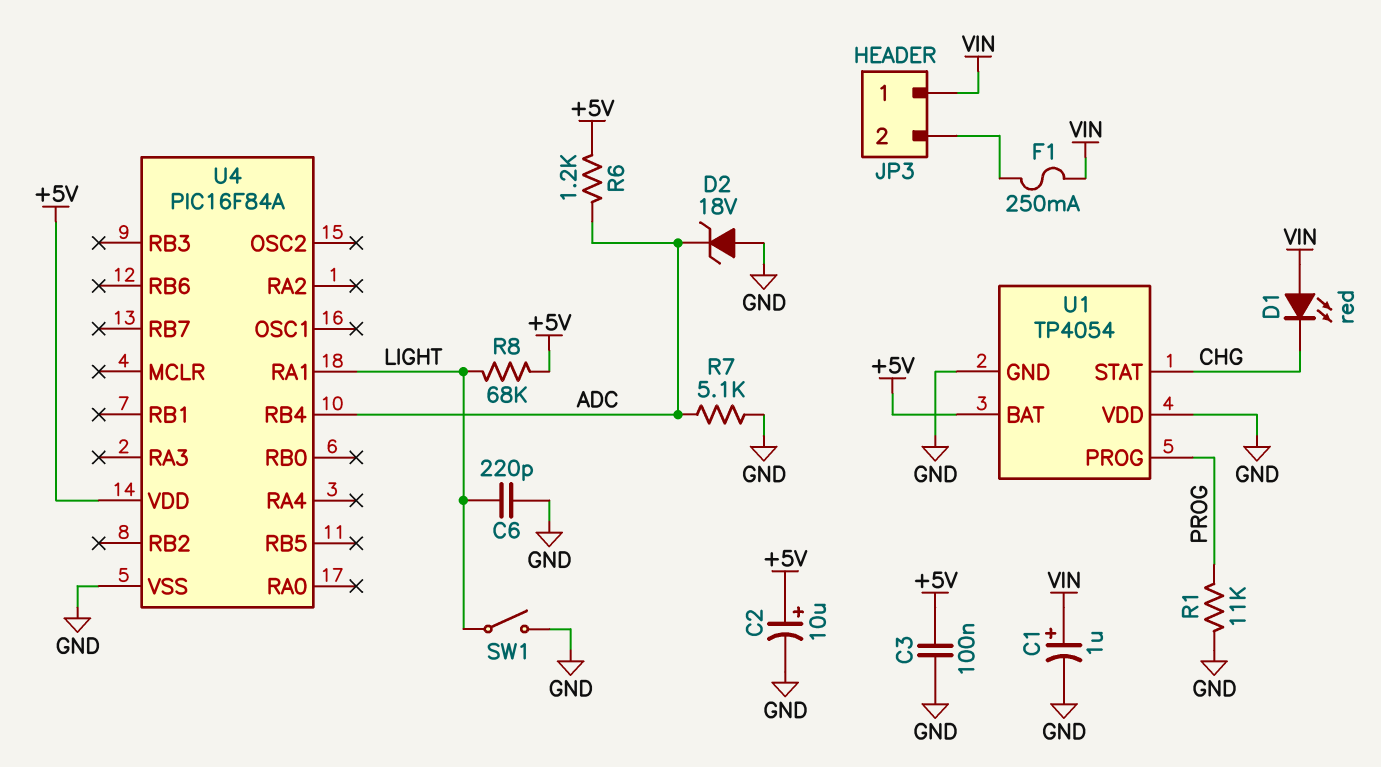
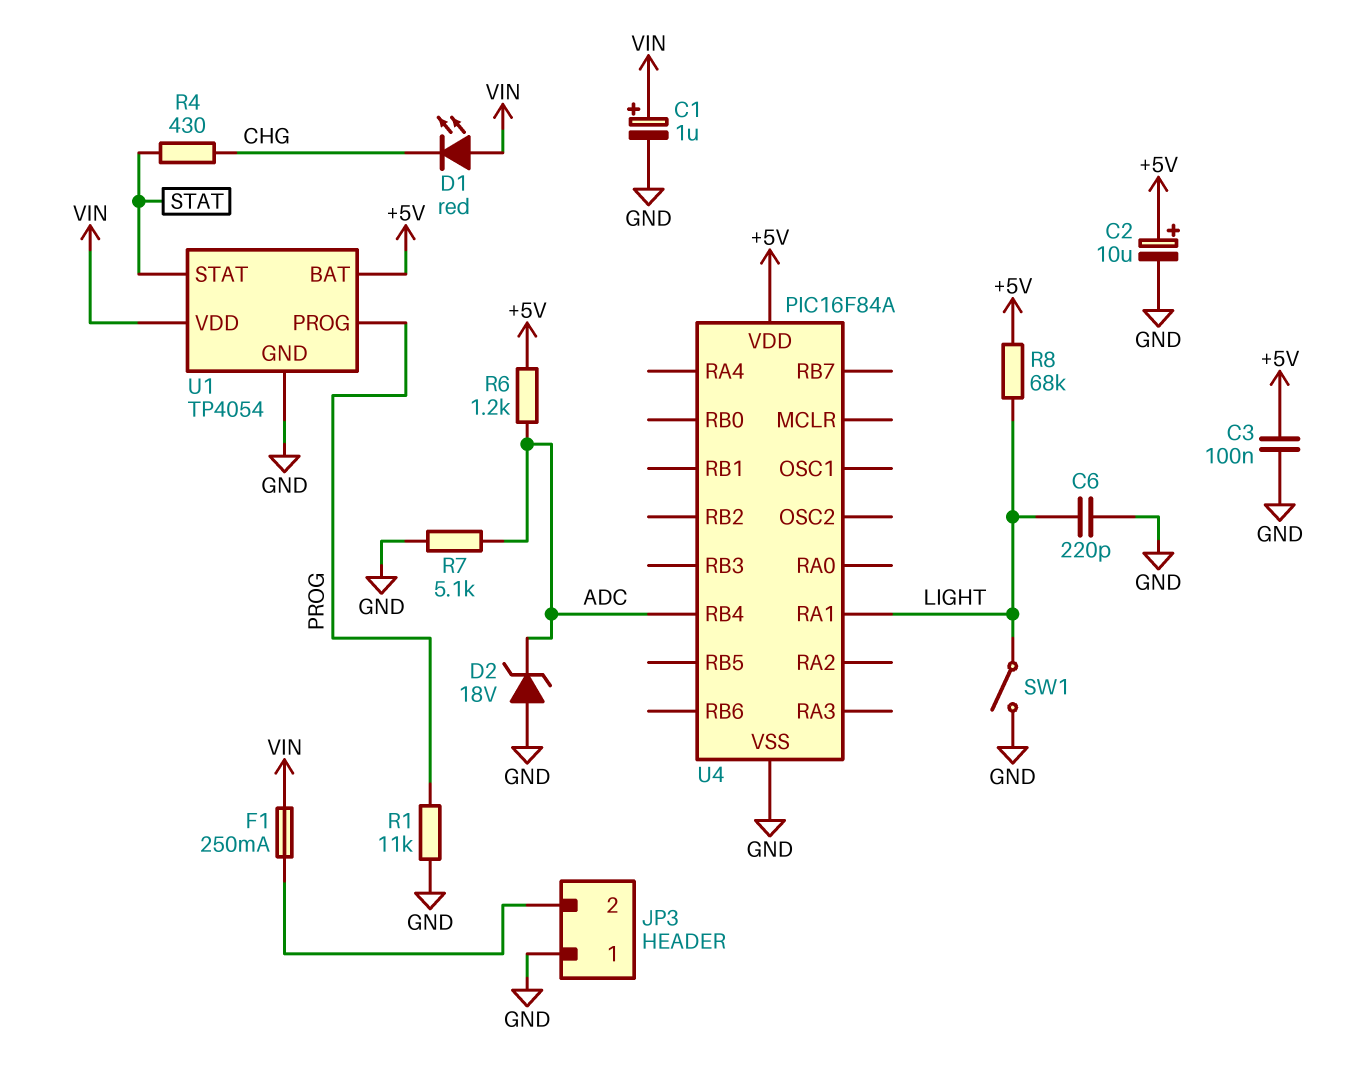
JP3 pin 1: VIN -> GND
R4: none -> 430 (CHG, STAT)
U1 pin STAT: CHG -> STAT
U1 pin VDD: GND -> VIN

